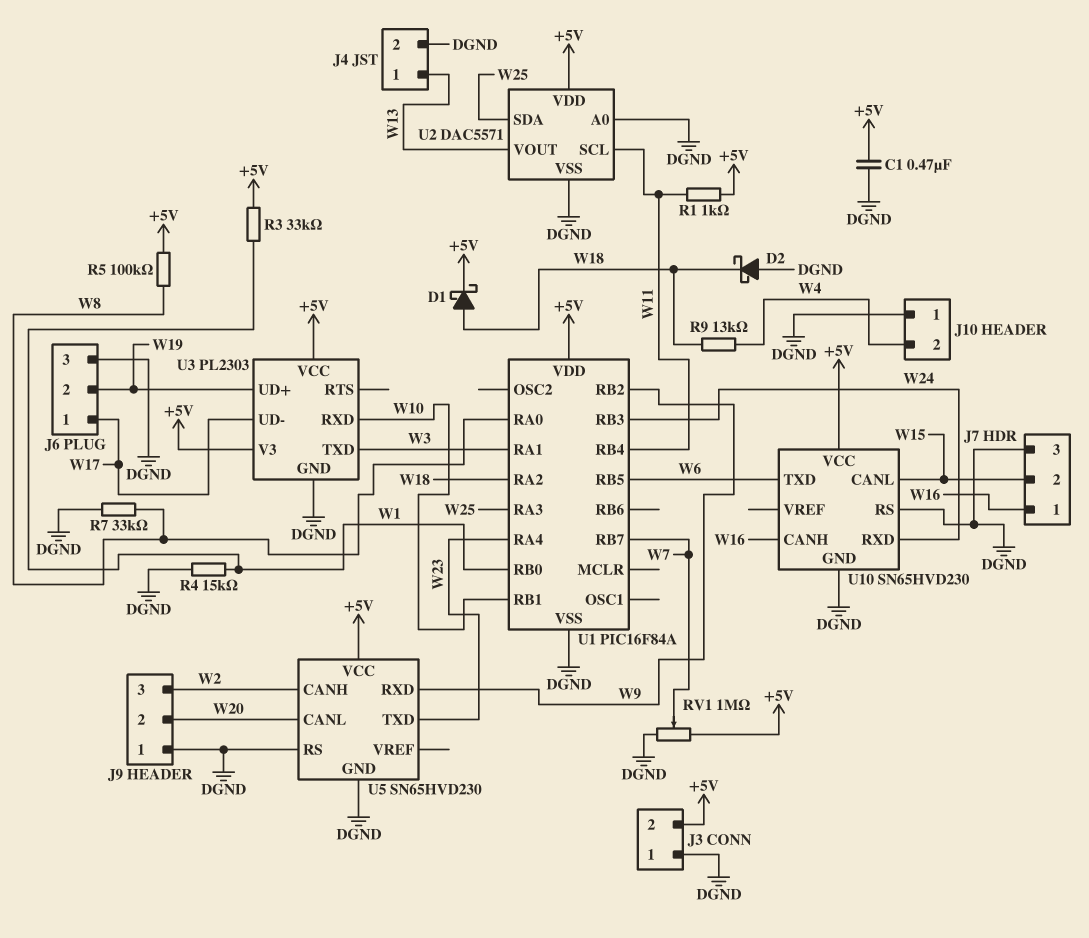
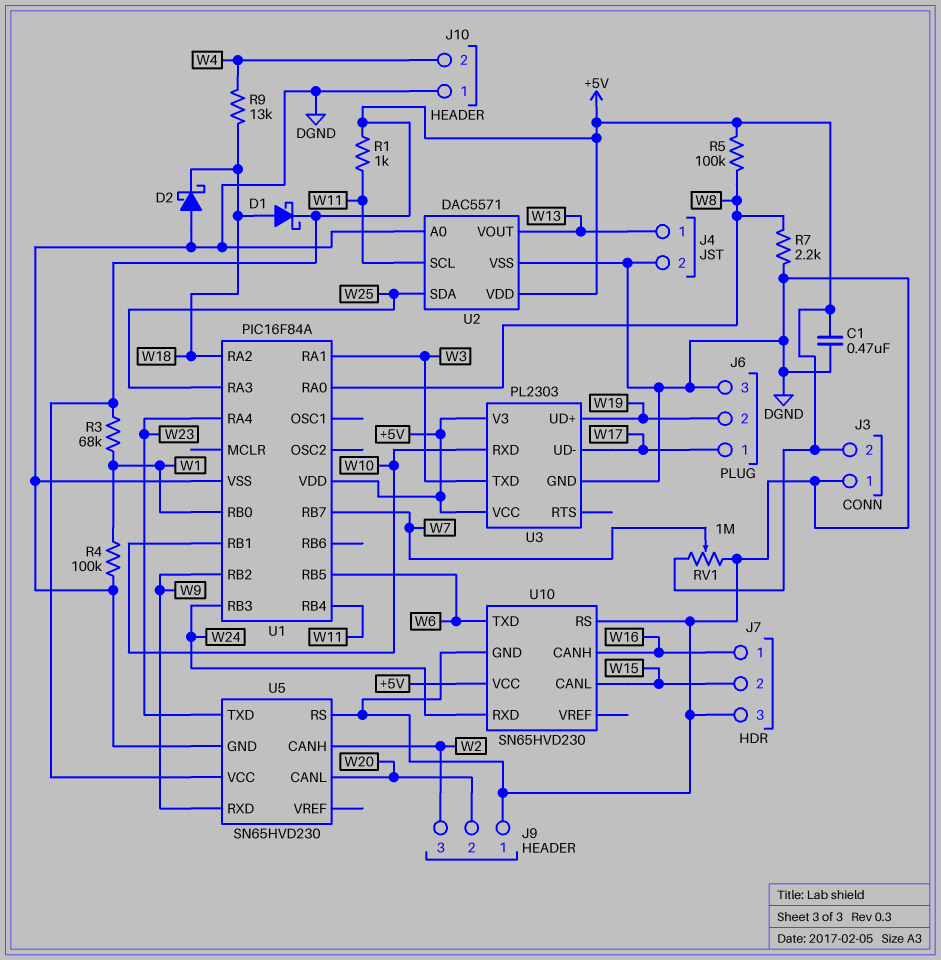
R3: 33k (+5V, W1) -> 68k (+5V, W1)
R4: 15k (DGND, W1) -> 100k (DGND, W1)
R7: 33k (DGND, W8) -> 2.2k (DGND, W8)

